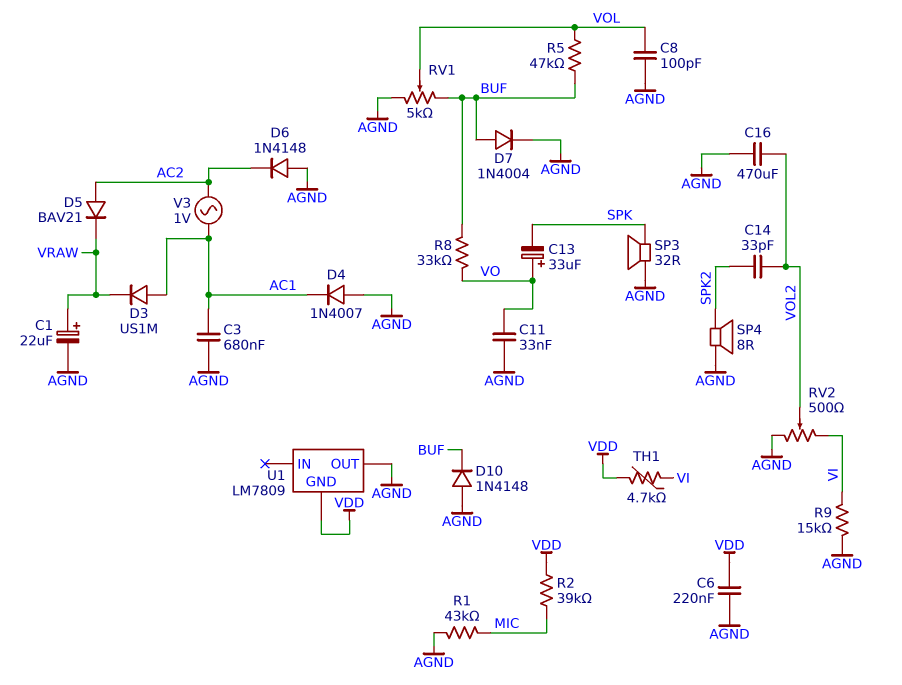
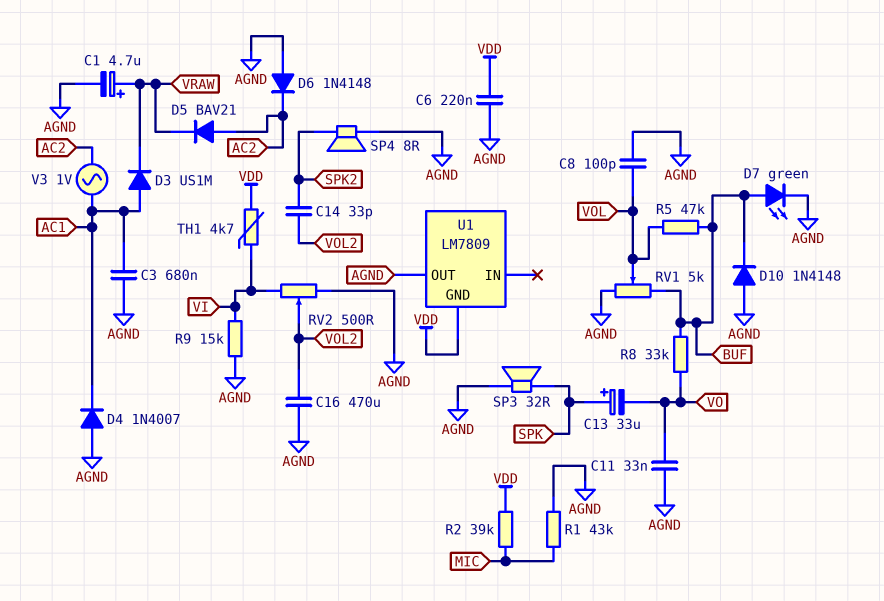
C1: 22uF (plus VRAW, minus AGND) -> 4.7uF (plus VRAW, minus AGND)
C13: 33uF (plus VO, minus SPK) -> 33uF (plus SPK, minus VO)
D7: diode 1N4004 (A BUF, K AGND) -> LED green (A BUF, K AGND)

